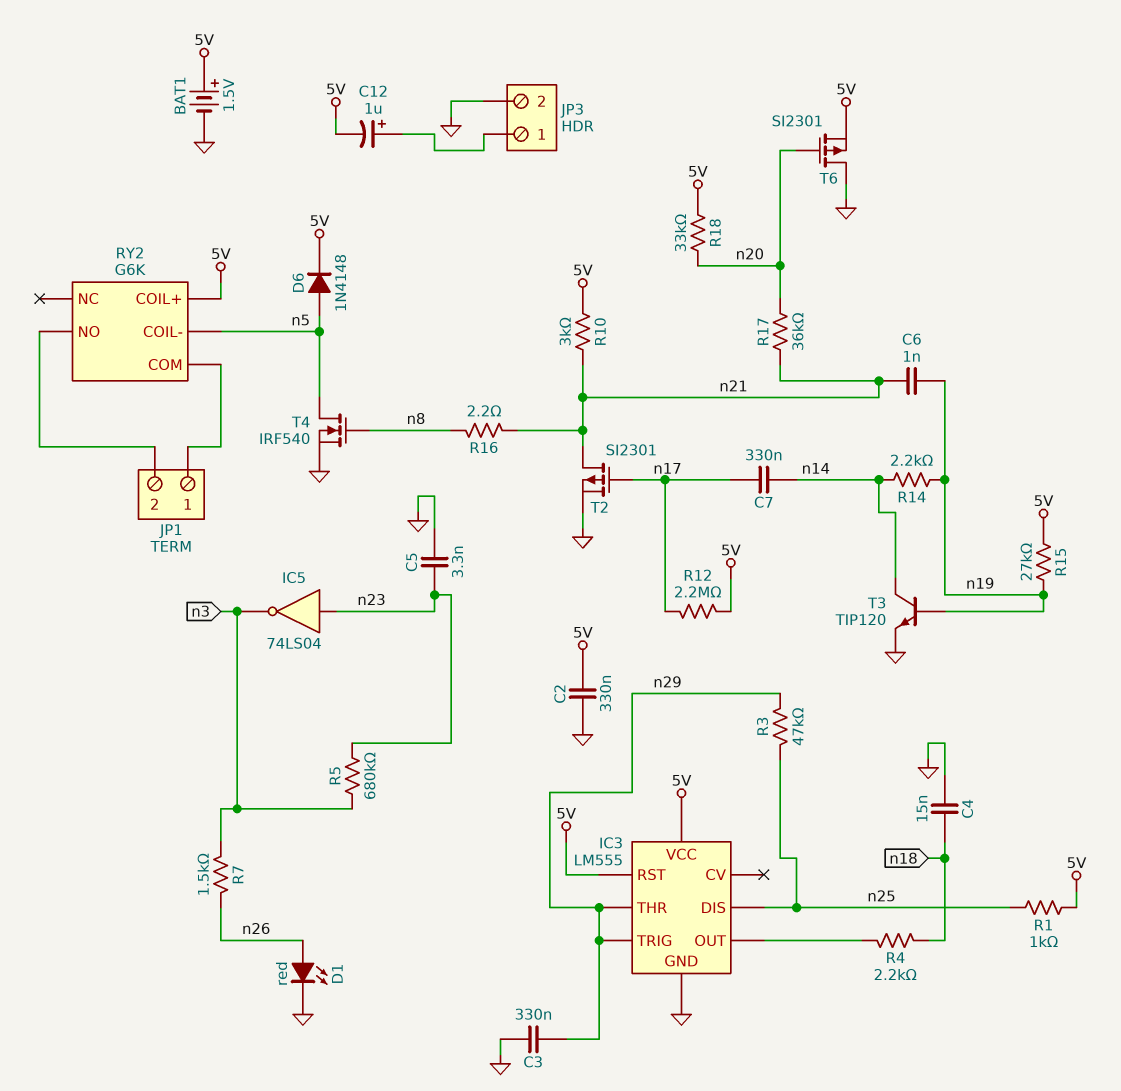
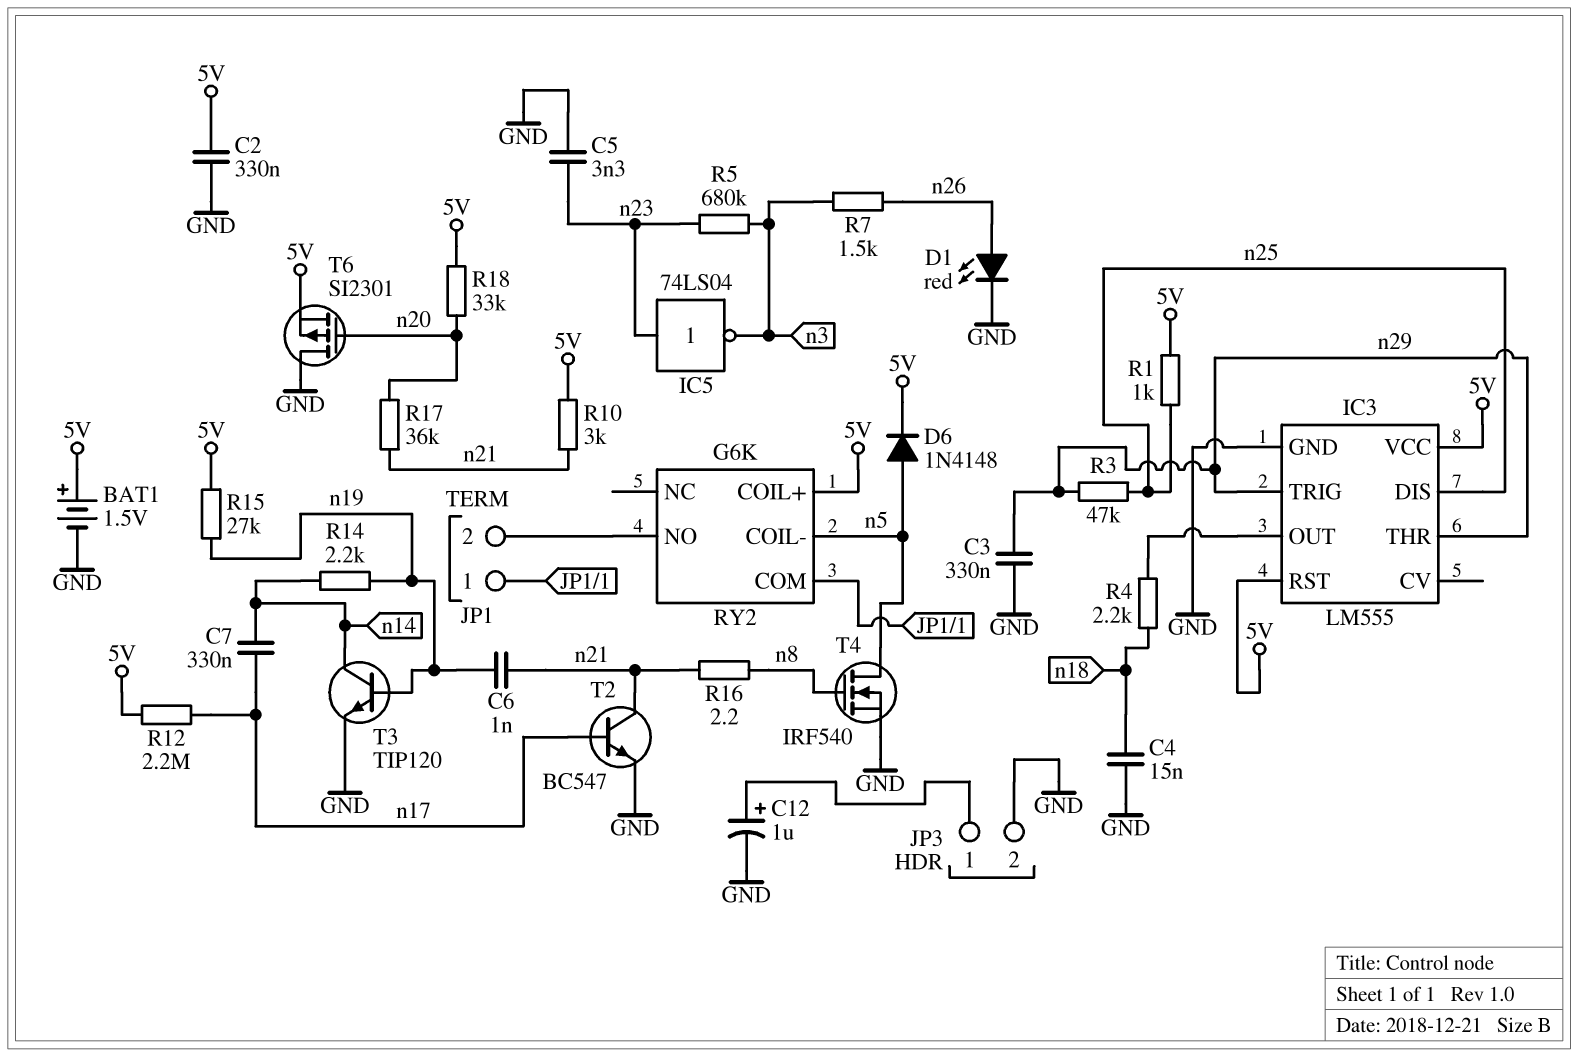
C12: 1uF (plus JP3/1, minus 5V) -> 1uF (plus JP3/1, minus GND)
T2: PMOS SI2301 (G n17, D n21, S GND) -> NPN BC547 (B n17, C n21, E GND)

